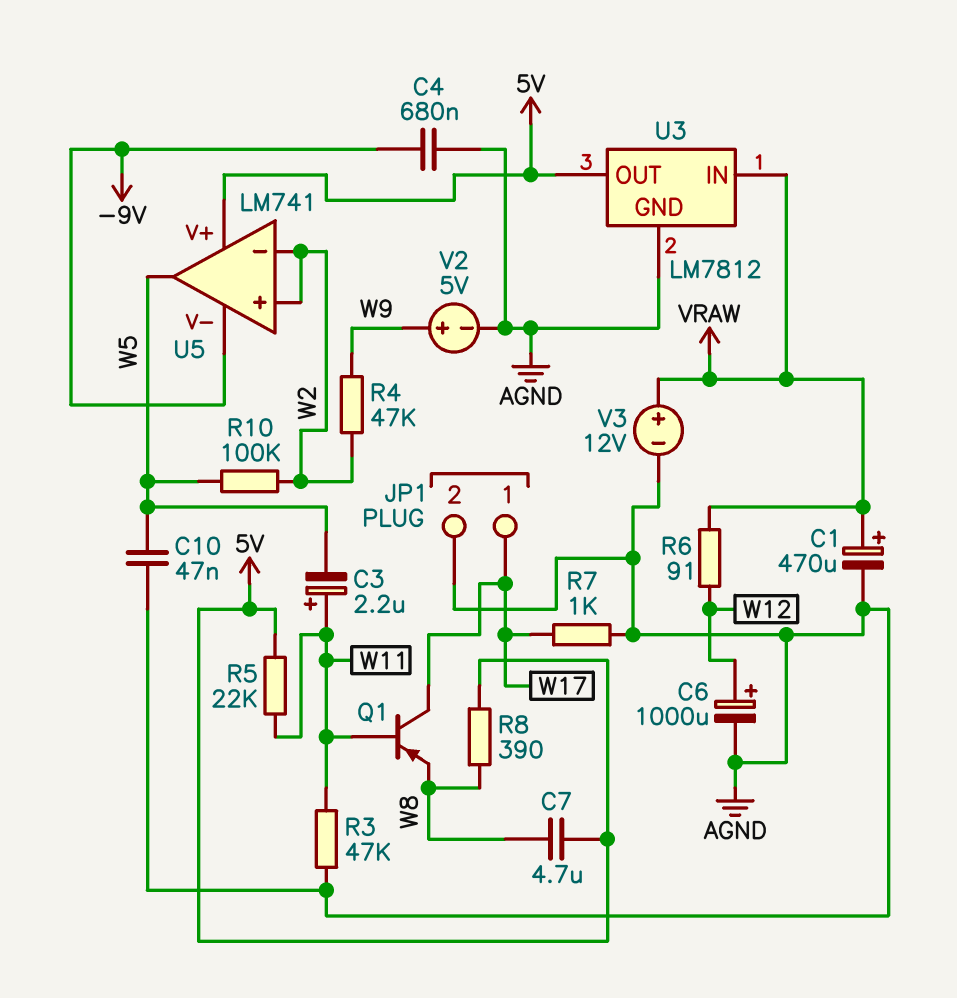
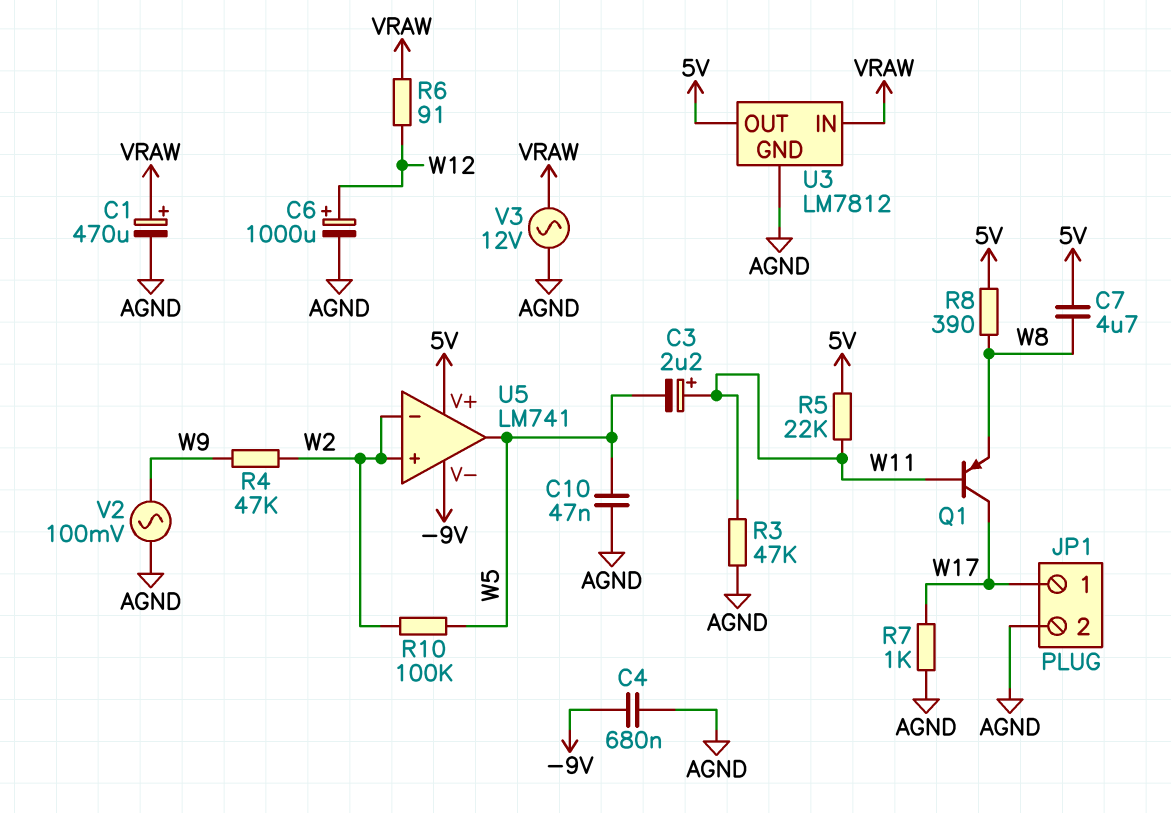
V2: 5V (plus W9, minus AGND) -> AC 100mV (AGND, W9)
V3: 12V (plus VRAW, minus AGND) -> AC 12V (AGND, VRAW)

